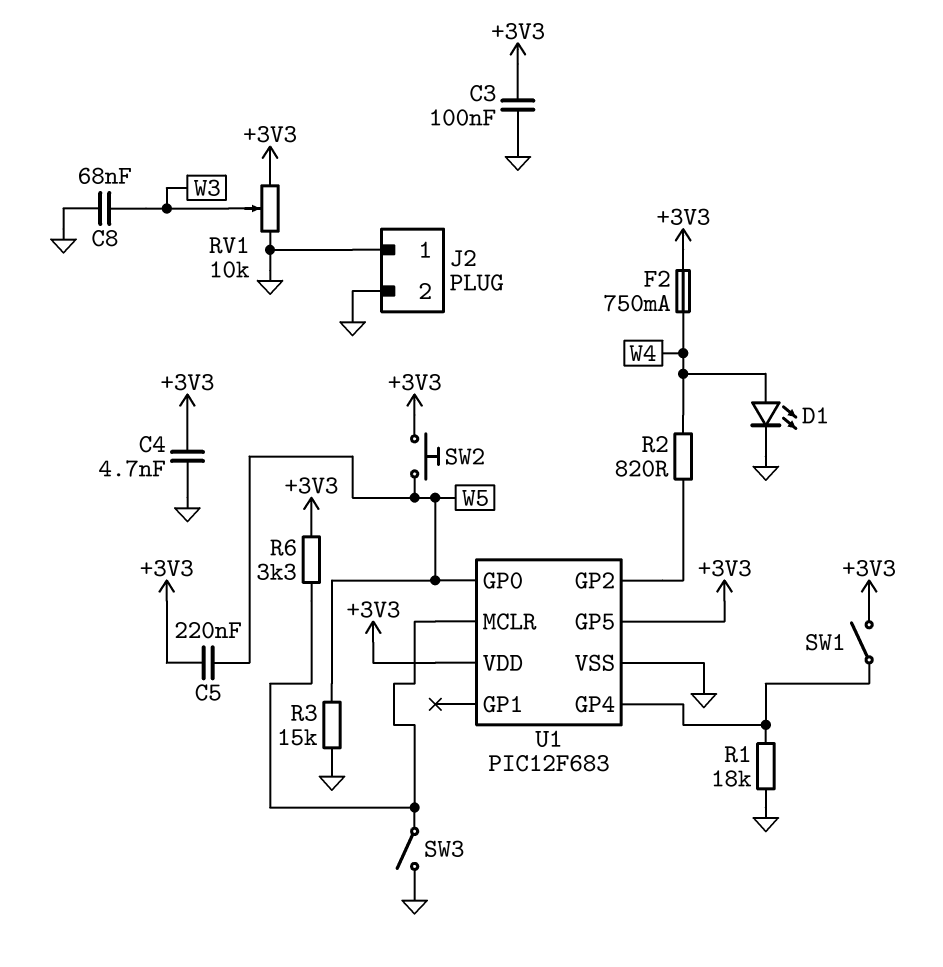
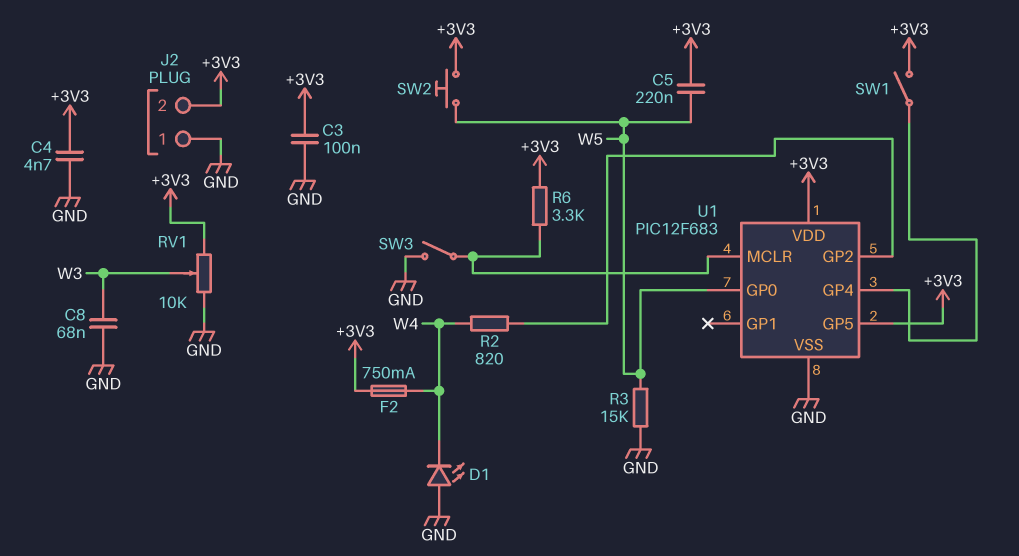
D1: LED (A W4, K GND) -> LED (A GND, K W4)
J2 pin 2: GND -> +3V3
R1: 18k (GND, U1/GP4) -> none

